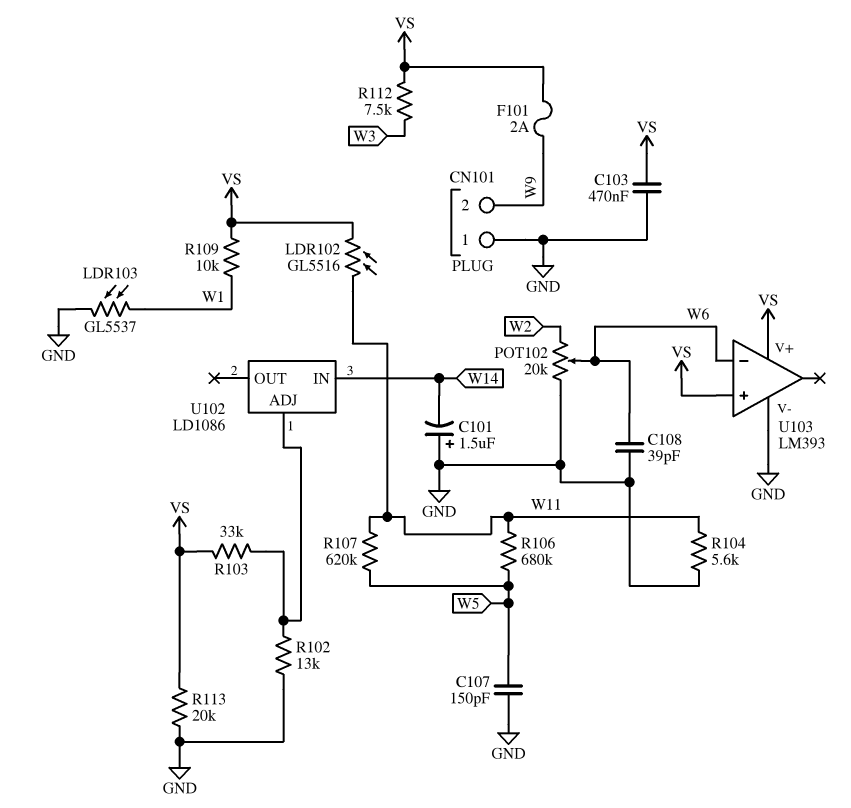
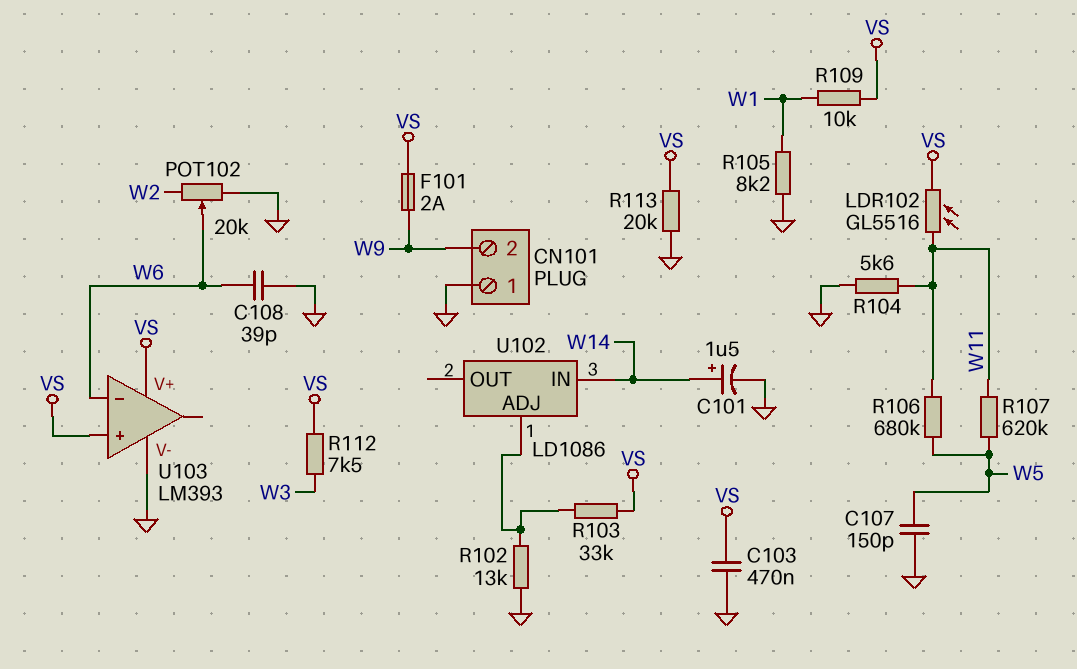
C101: 1.5uF (plus GND, minus W14) -> 1.5uF (plus W14, minus GND)
LDR103: GL5537 (GND, W1) -> none
R105: none -> 8.2k (GND, W1)

